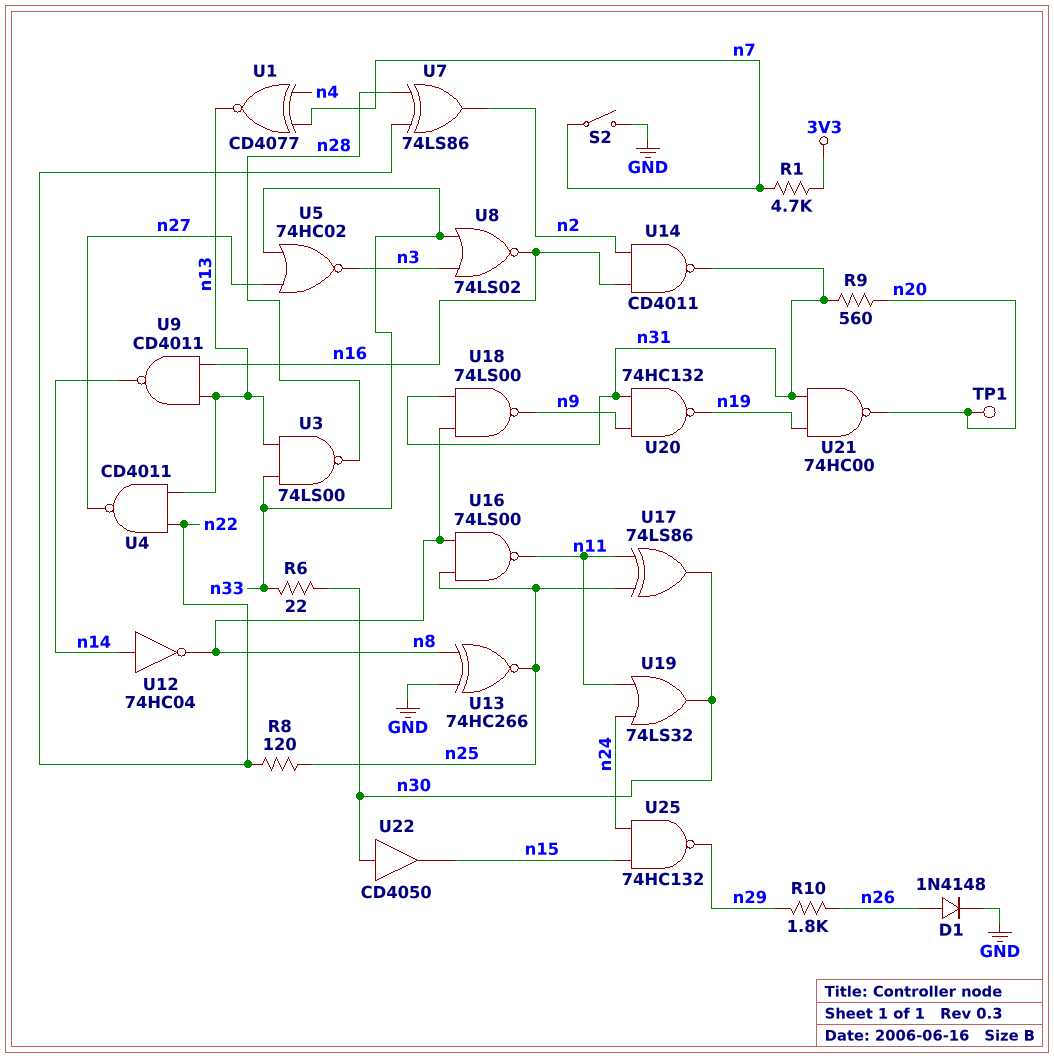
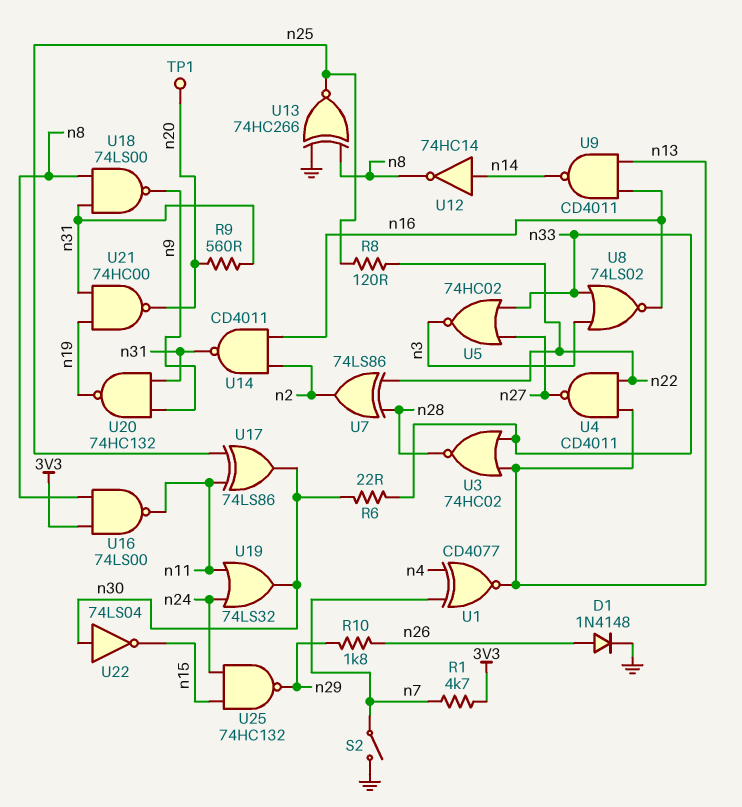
U3: NAND 74LS00 (in n13, in n33, out n28) -> NOR 74HC02 (in n13, in n33, out n28)
U12: NOT 74HC04 (in n14, out n8) -> NOT 74HC14 (in n14, out n8)
U16: NAND 74LS00 (in n8, in n25, out n11) -> NAND 74LS00 (in 3V3, in n8, out n11)
U22: buffer CD4050 (in n30, out n15) -> NOT 74LS04 (in n30, out n15)

